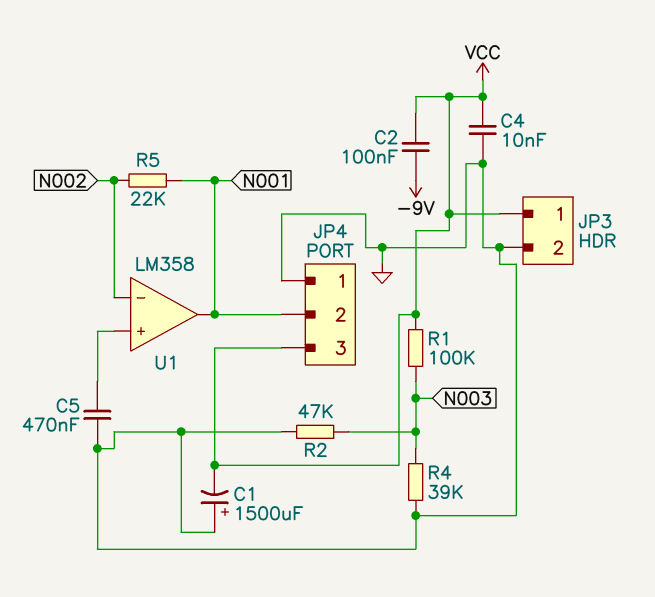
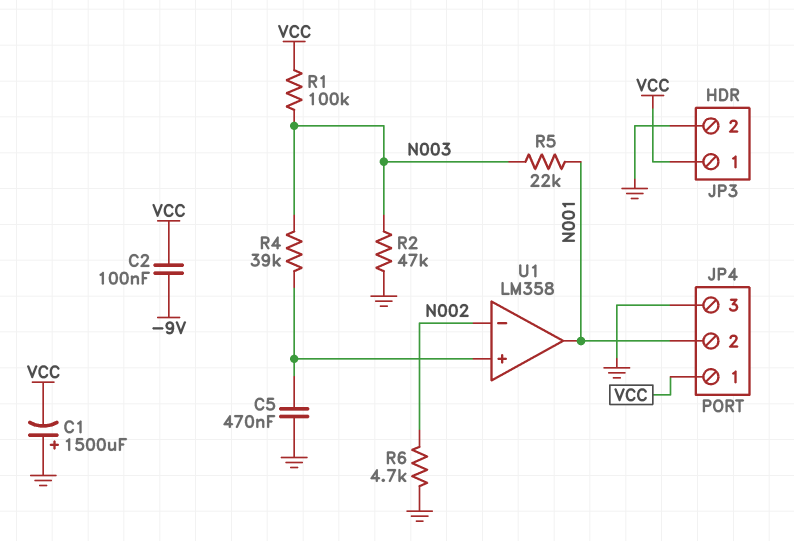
C4: 10nF (GND, VCC) -> none
JP4 pin 1: GND -> VCC
JP4 pin 3: VCC -> GND
R4: 39k (GND, N003) -> 39k (N003, U1/in+)
R5: 22k (N001, N002) -> 22k (N001, N003)
R6: none -> 4.7k (GND, N002)

